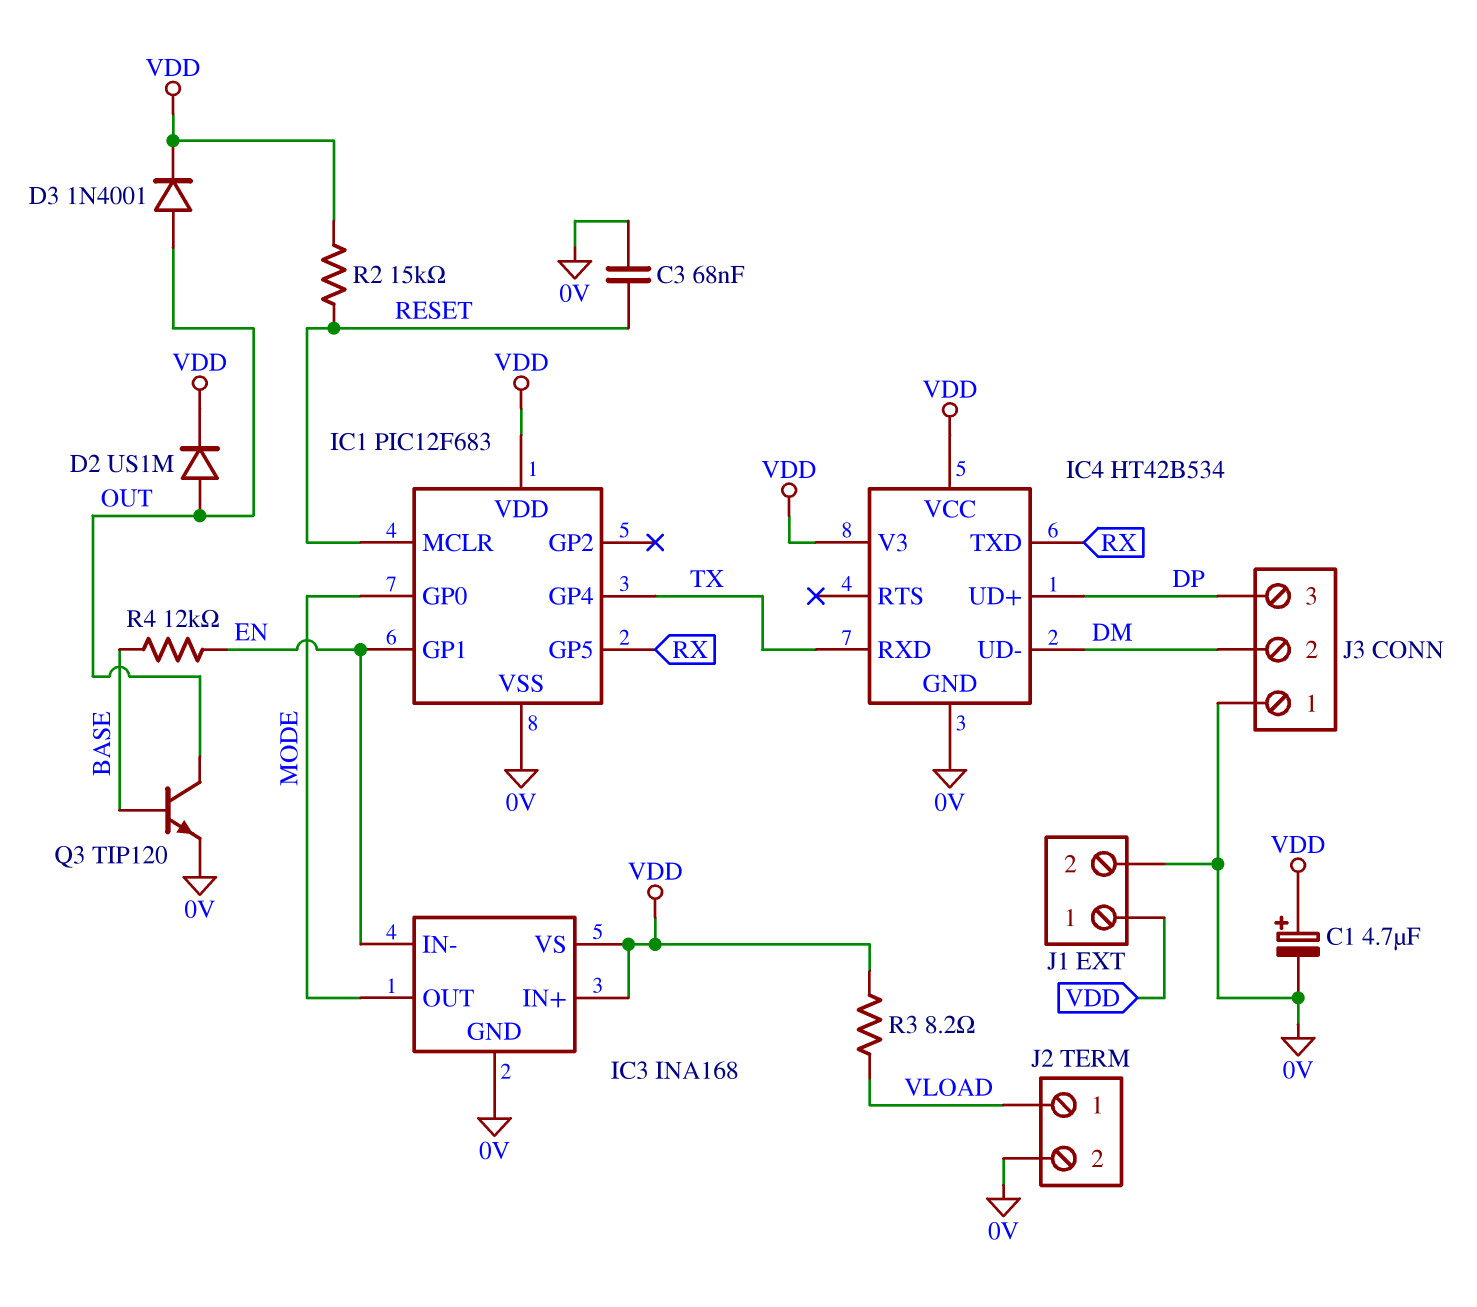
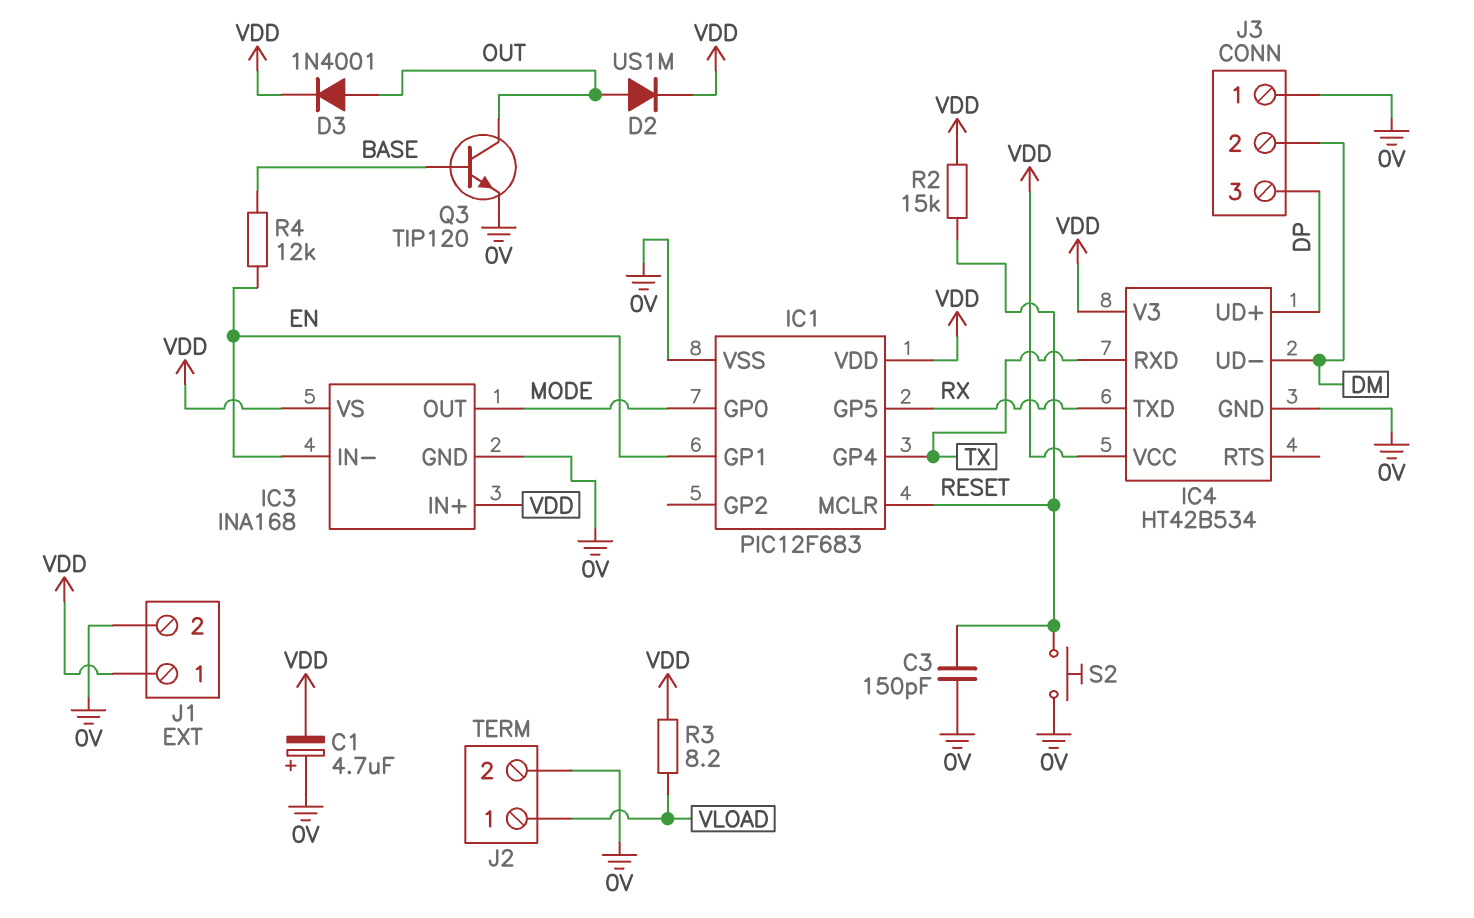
C1: 4.7uF (plus VDD, minus 0V) -> 4.7uF (plus 0V, minus VDD)
C3: 68nF (0V, RESET) -> 150pF (0V, RESET)
S2: none -> button (0V, RESET)

